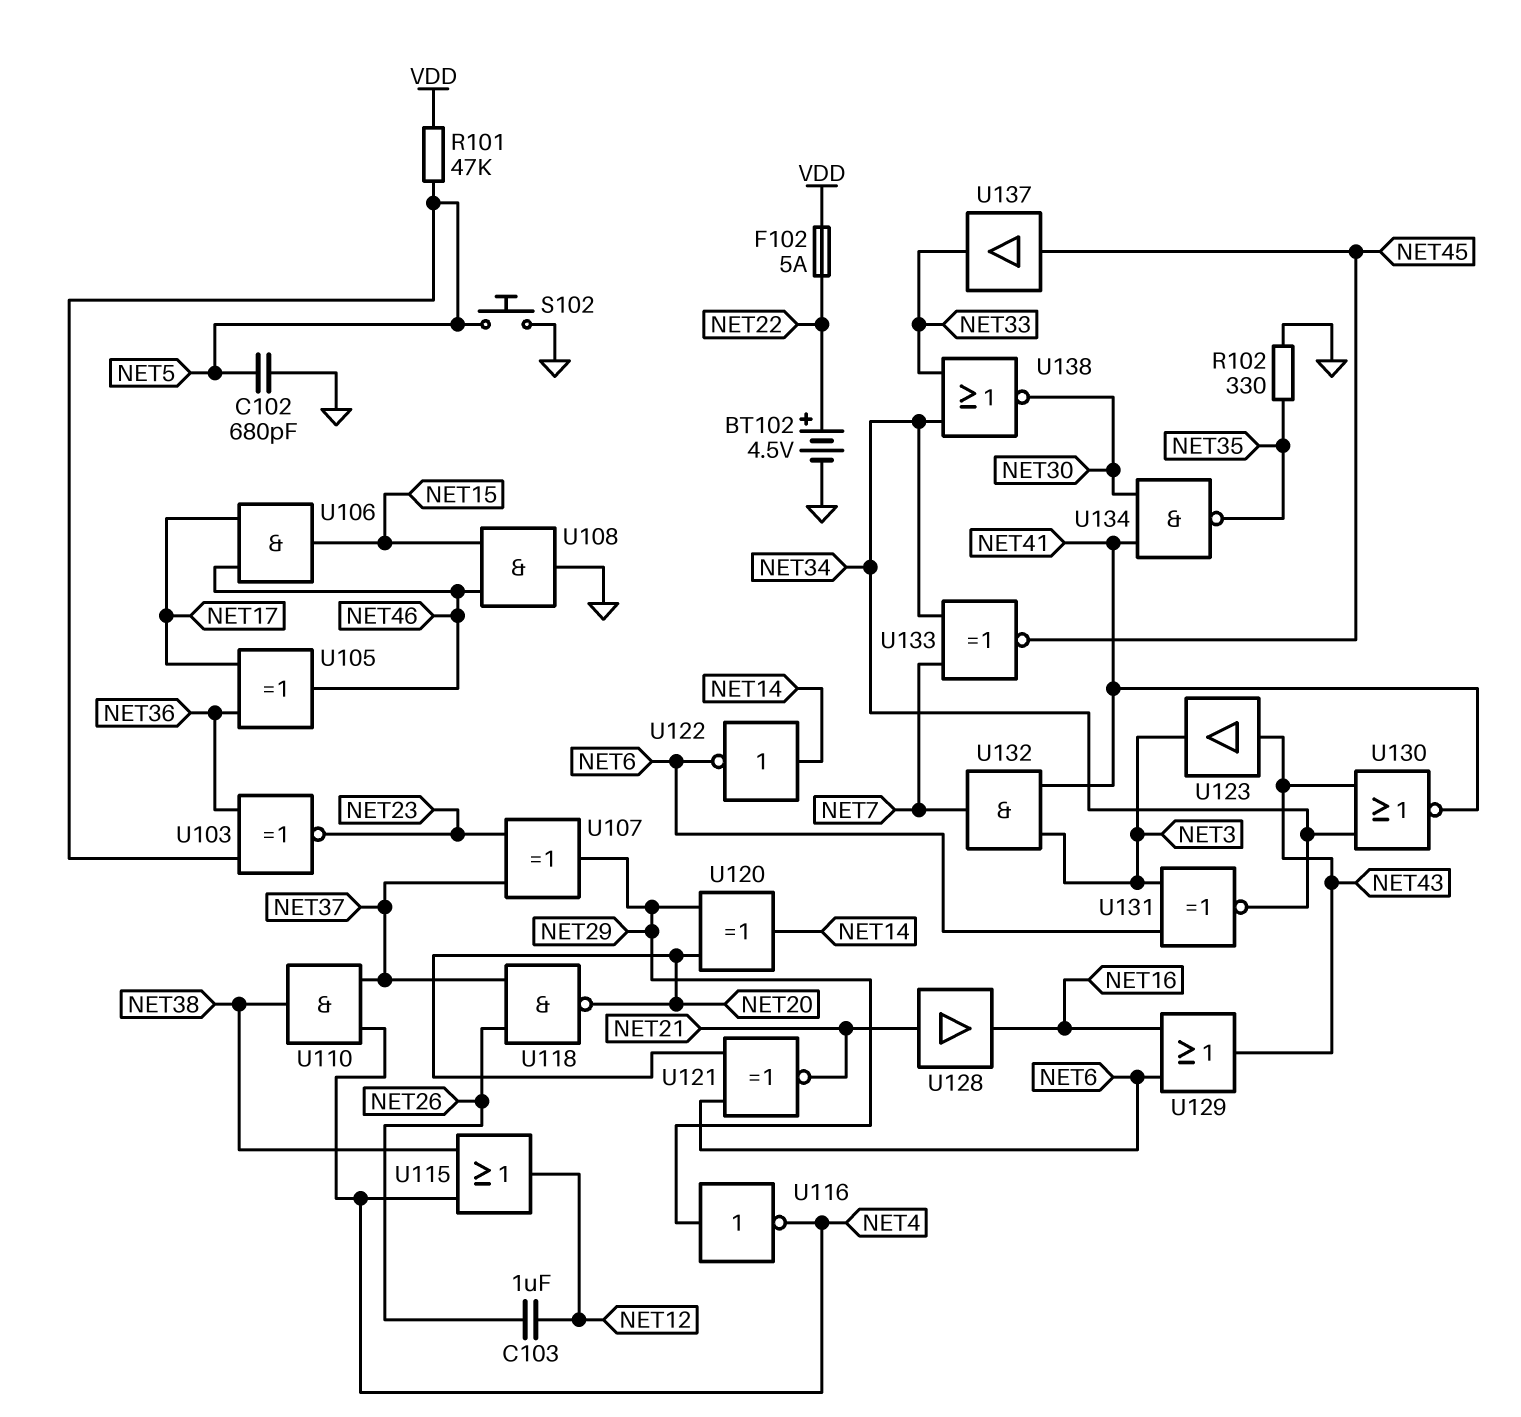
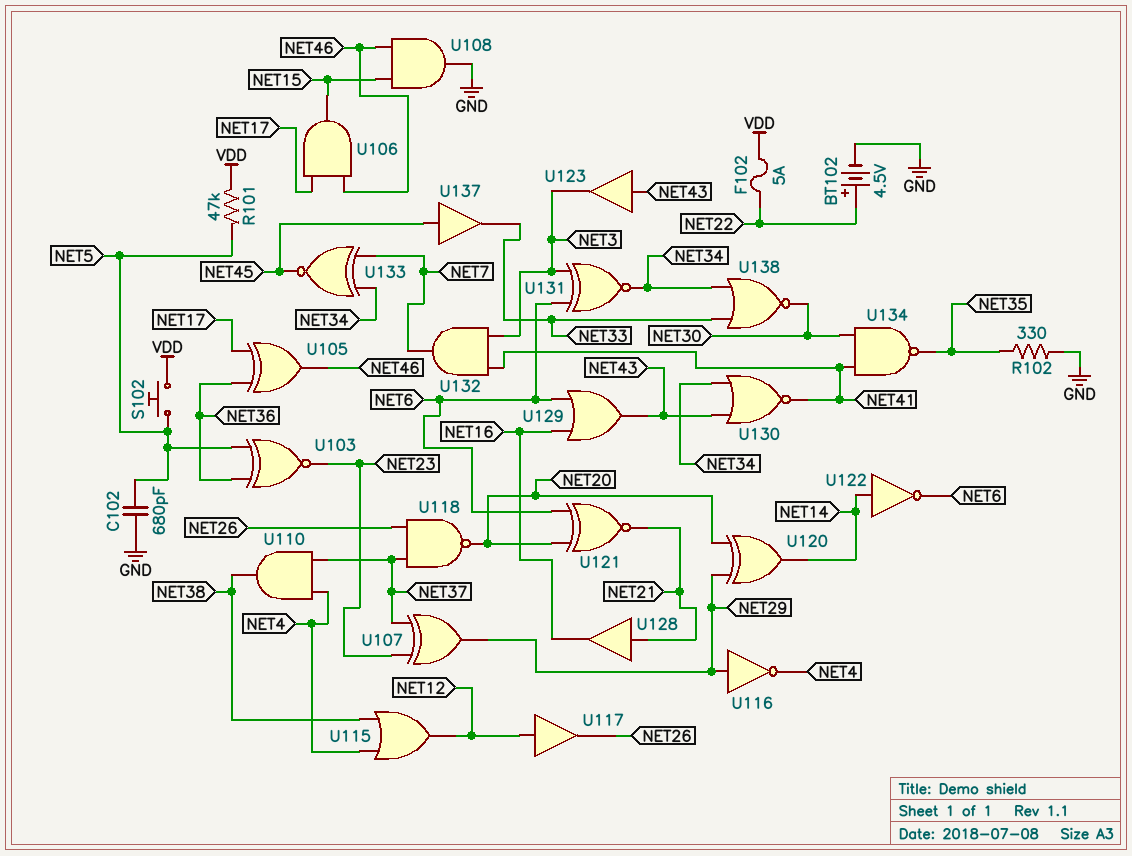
C103: 1uF (NET12, NET26) -> none
S102: button (GND, NET5) -> button (NET5, VDD)
U117: none -> buffer (in NET12, out NET26)

